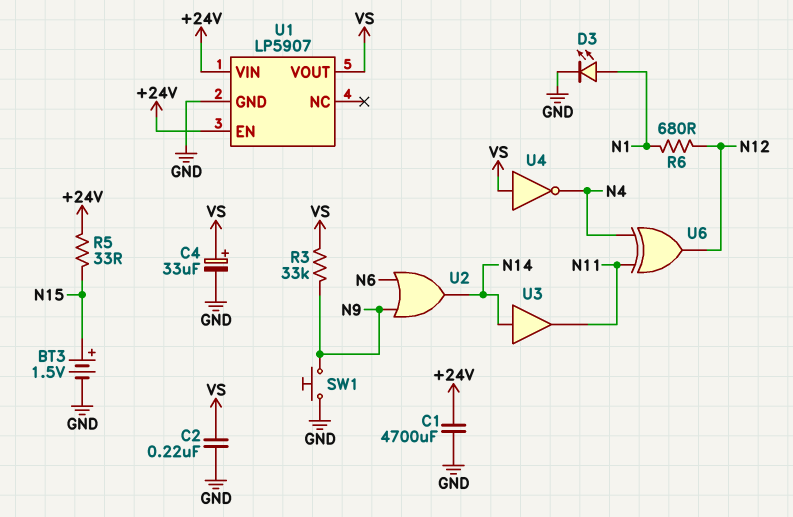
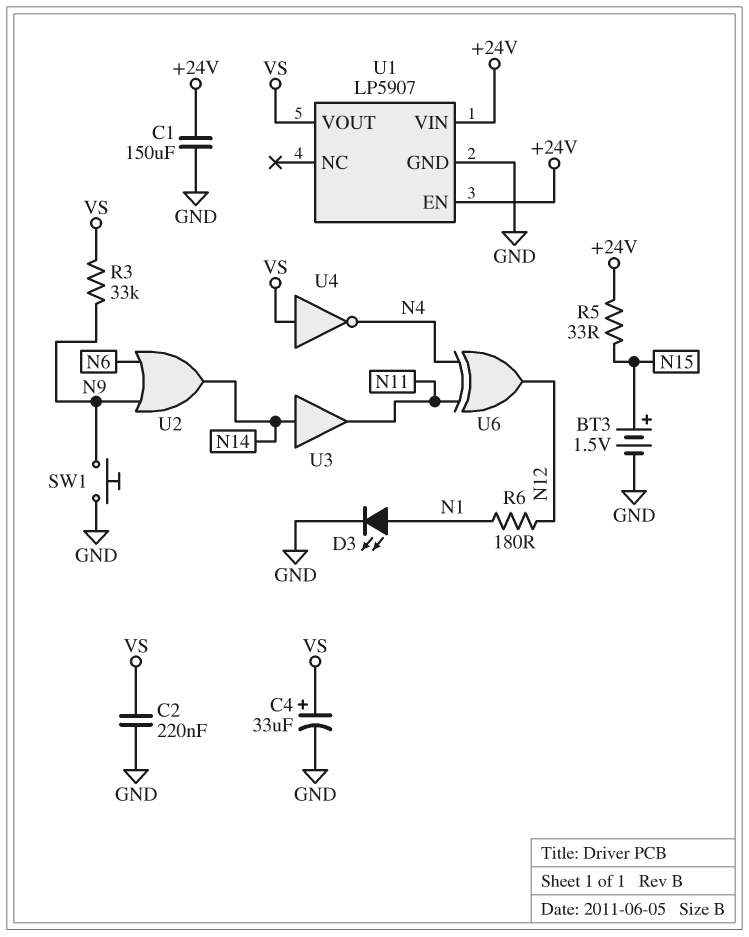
C1: 4700uF (+24V, GND) -> 150uF (+24V, GND)
R6: 680 (N1, N12) -> 180 (N1, N12)

